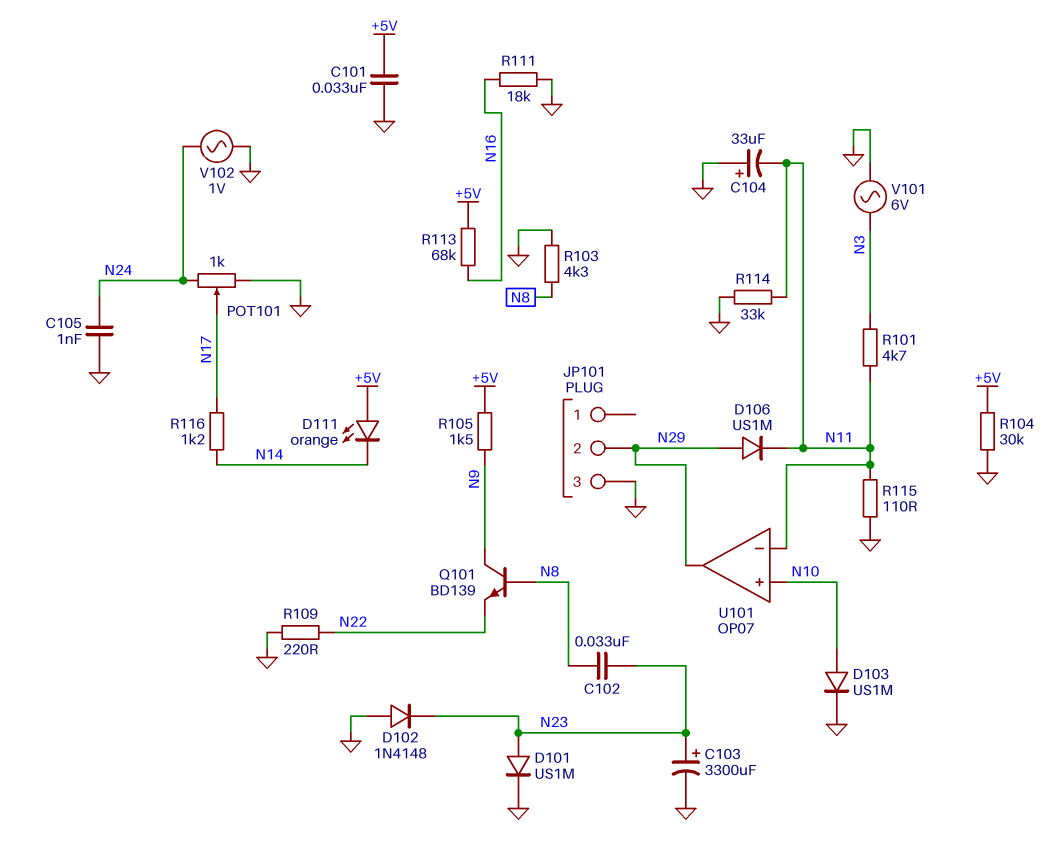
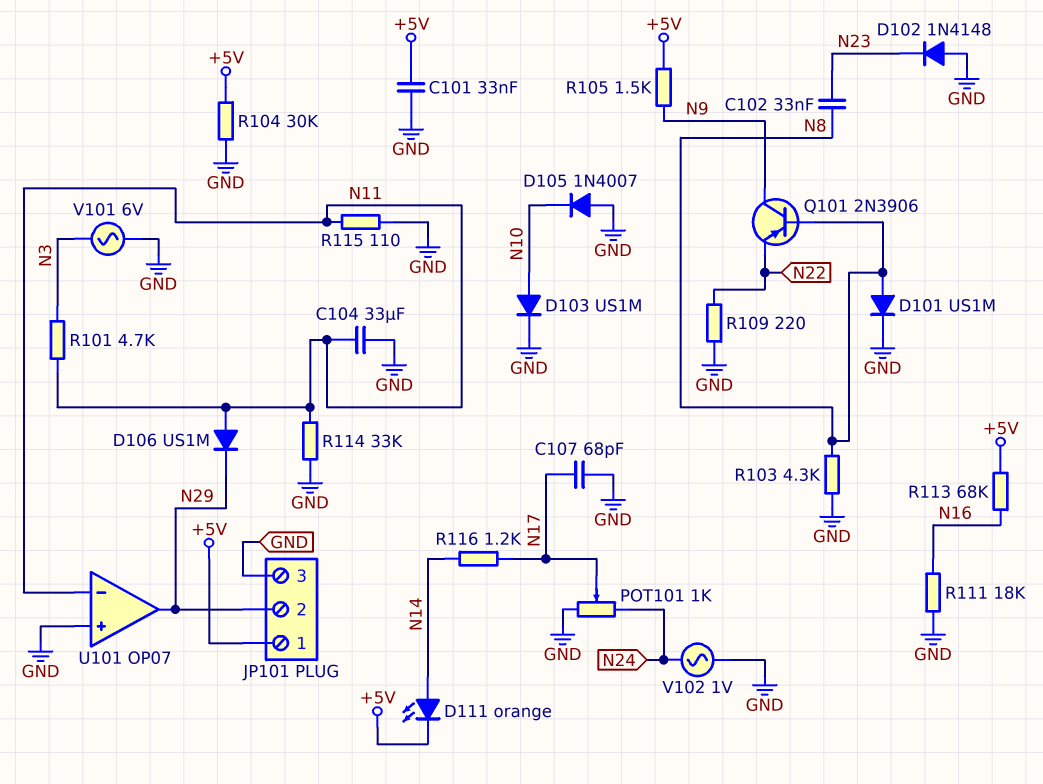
C103: 3300uF (plus N23, minus GND) -> none
C104: 33uF (plus GND, minus N11) -> 33uF (GND, N11)
C105: 1nF (GND, N24) -> none
C107: none -> 68pF (GND, N17)
D101: diode US1M (A N23, K GND) -> diode US1M (A N8, K GND)
D105: none -> diode 1N4007 (A GND, K N10)
D106: diode US1M (A N29, K N11) -> diode US1M (A N11, K N29)
D111: LED orange (A +5V, K N14) -> LED orange (A N14, K +5V)
JP101 pin 1: none -> +5V
Q101: NPN BD139 (B N8, C N9, E N22) -> PNP 2N3906 (B N8, C N9, E N22)
U101 pin in+: N10 -> GND

